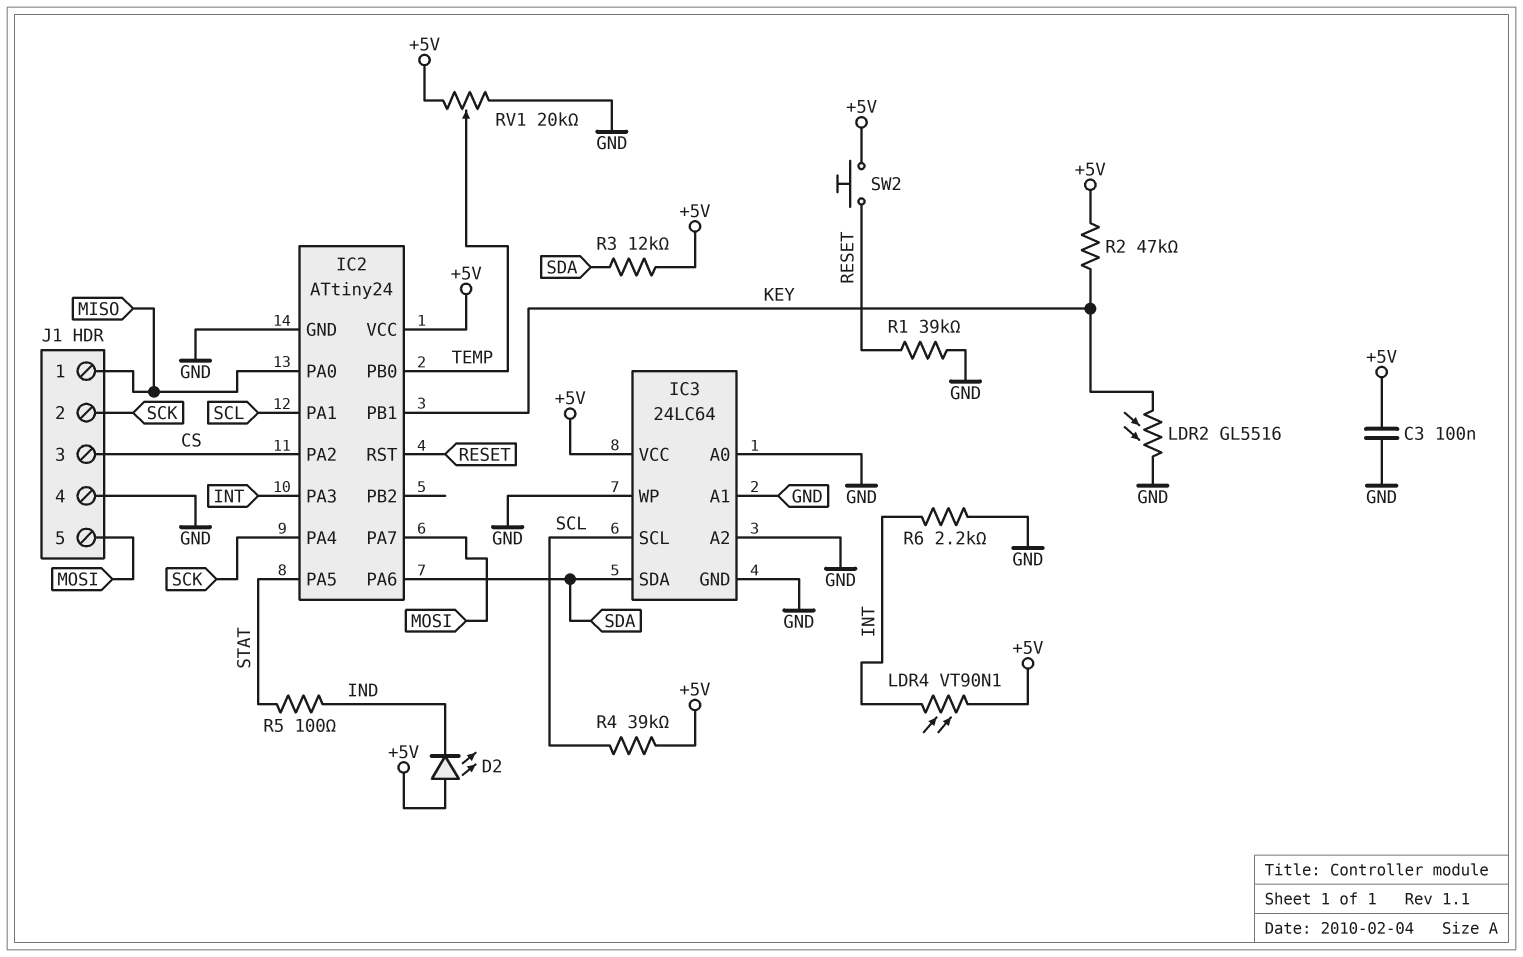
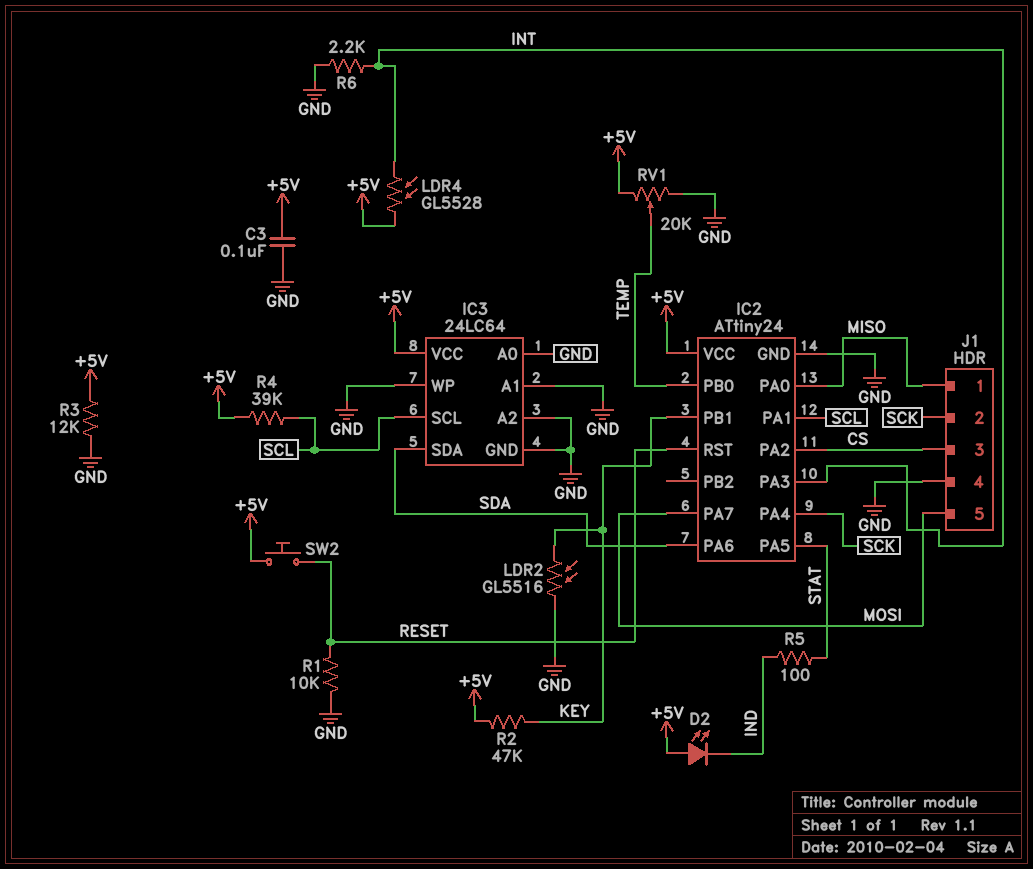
LDR4: VT90N1 (+5V, INT) -> GL5528 (+5V, INT)
R1: 39k (GND, RESET) -> 10k (GND, RESET)
R3: 12k (+5V, SDA) -> 12k (+5V, GND)

